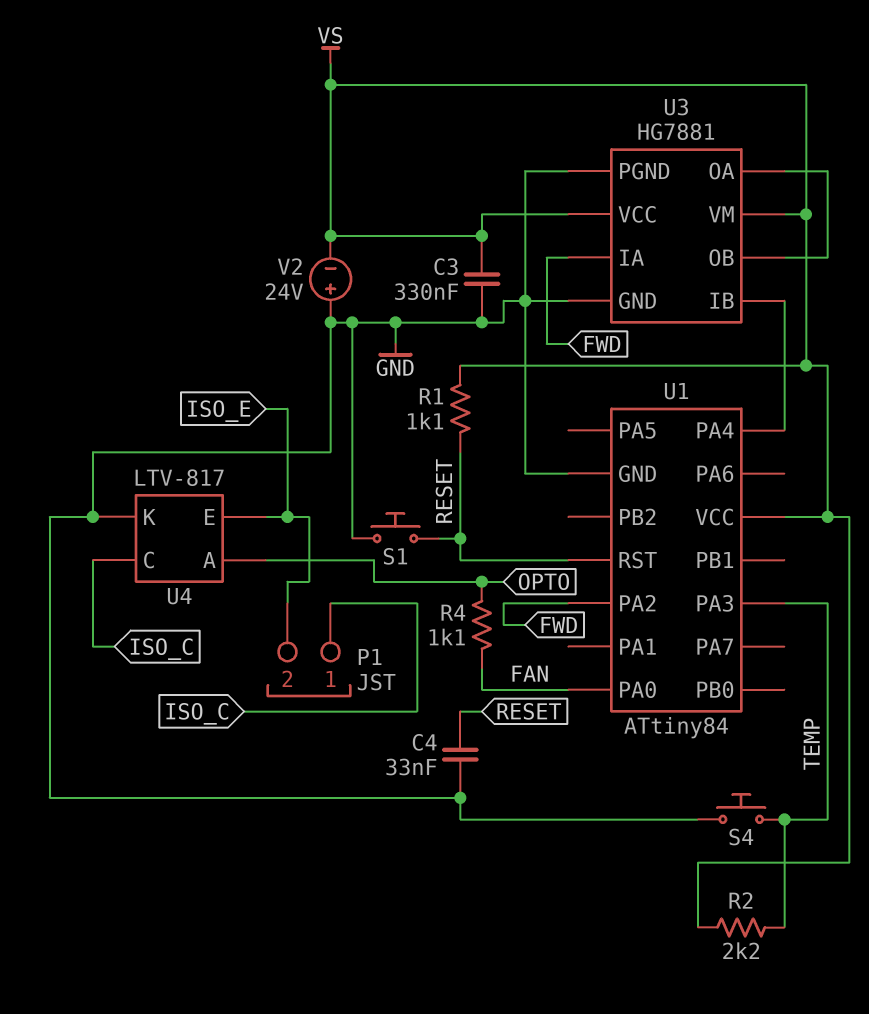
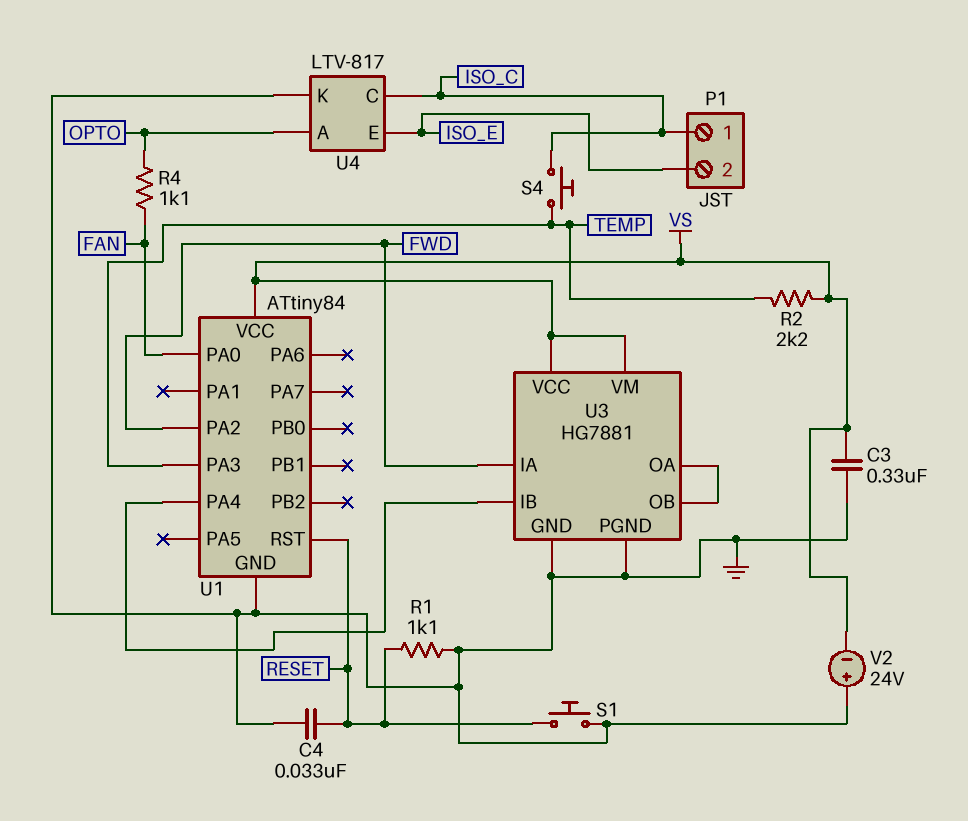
R1: 1.1k (RESET, VS) -> 1.1k (GND, RESET)
S4: button (GND, TEMP) -> button (ISO_C, TEMP)

